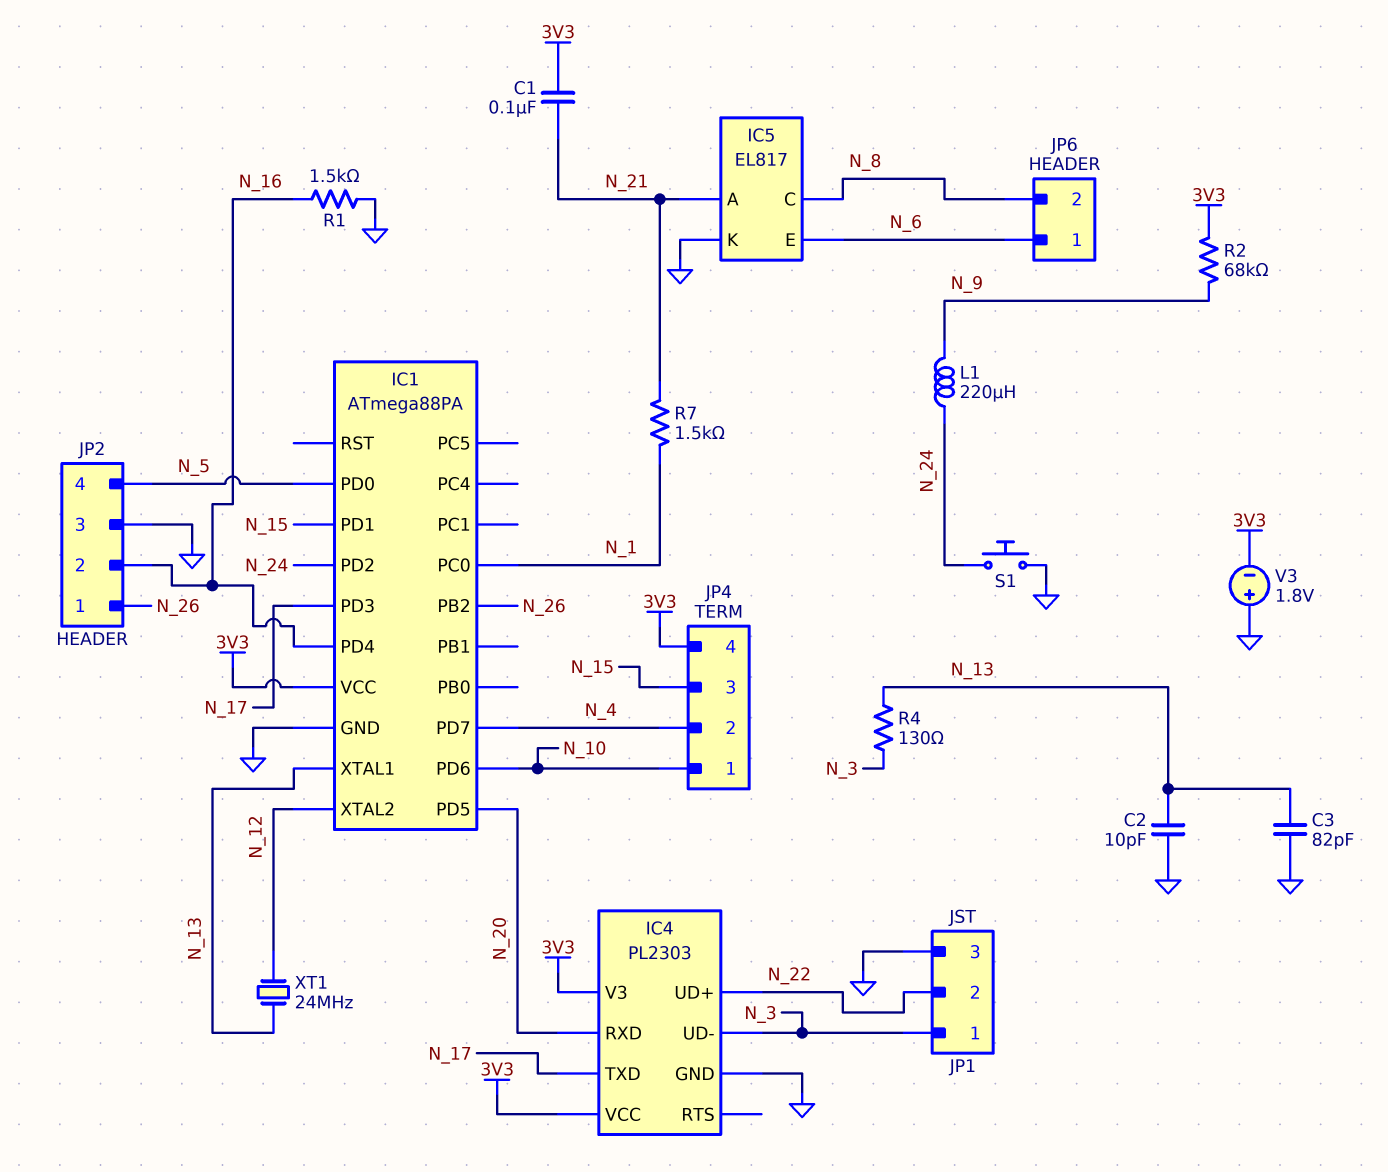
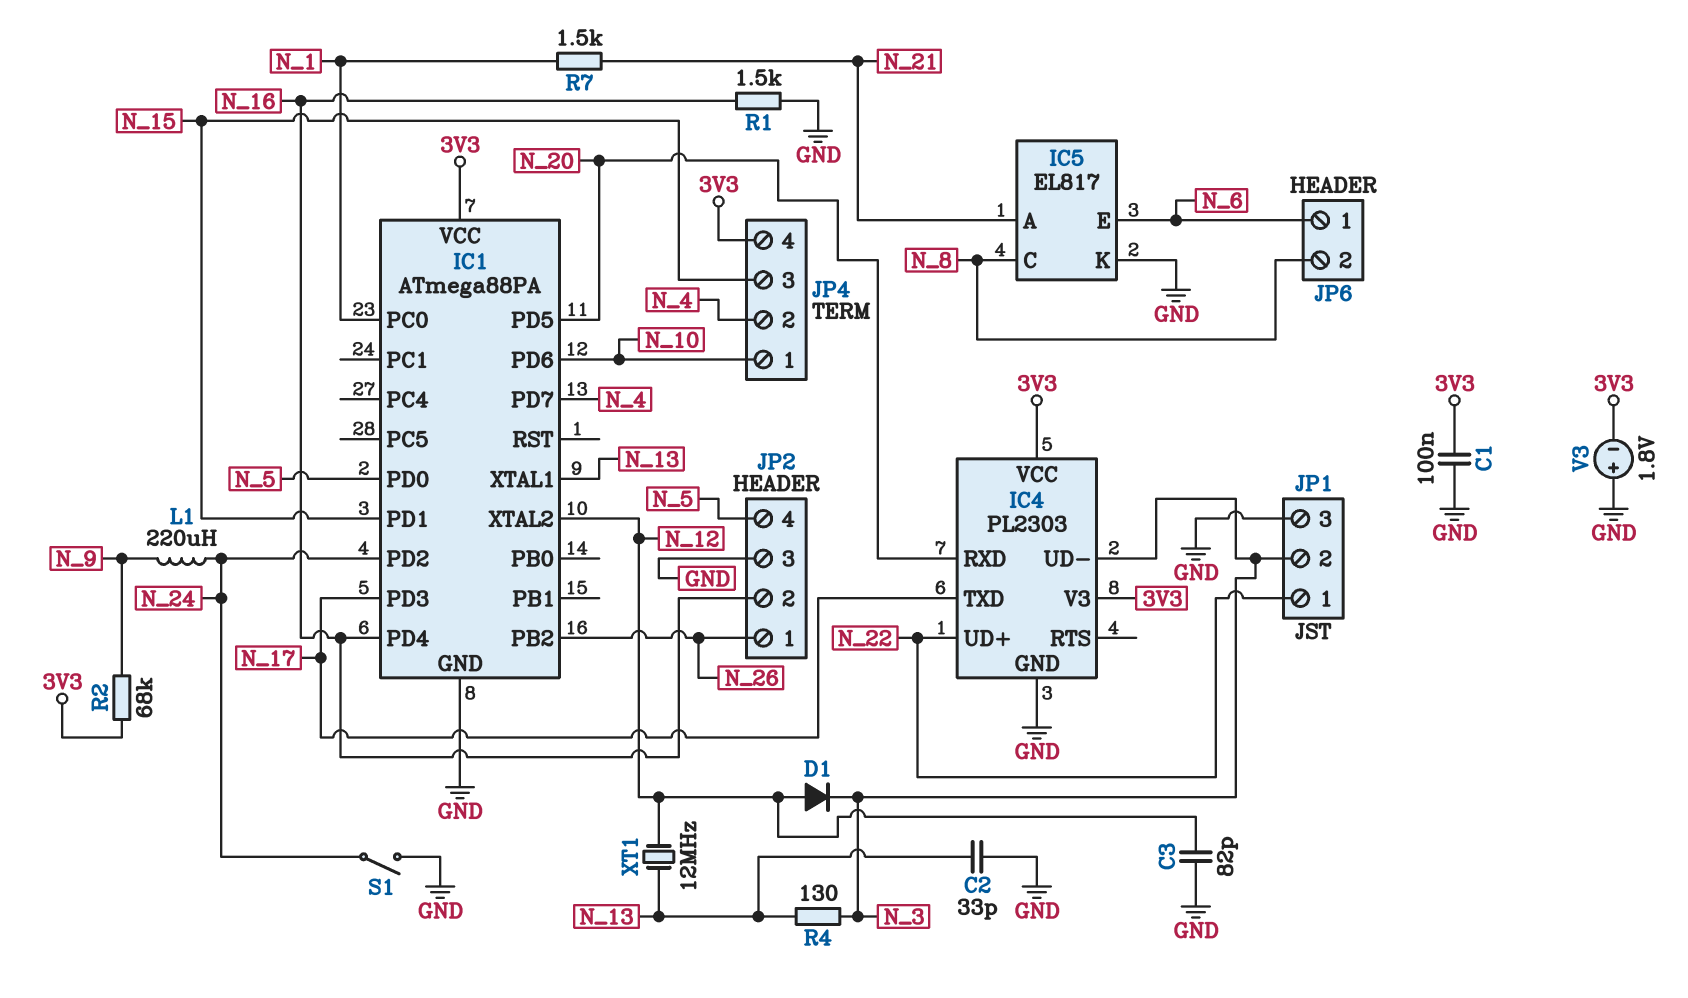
C1: 100nF (3V3, N_21) -> 100nF (3V3, GND)
C2: 10pF (GND, N_13) -> 33pF (GND, N_13)
C3: 82pF (GND, N_13) -> 82pF (GND, N_12)
D1: none -> diode (A N_12, K N_3)
JP1 pin 1: N_3 -> N_22
JP1 pin 2: N_22 -> N_3
S1: button (GND, N_24) -> switch (GND, N_24)
XT1: 24MHz (N_12, N_13) -> 12MHz (N_12, N_13)

